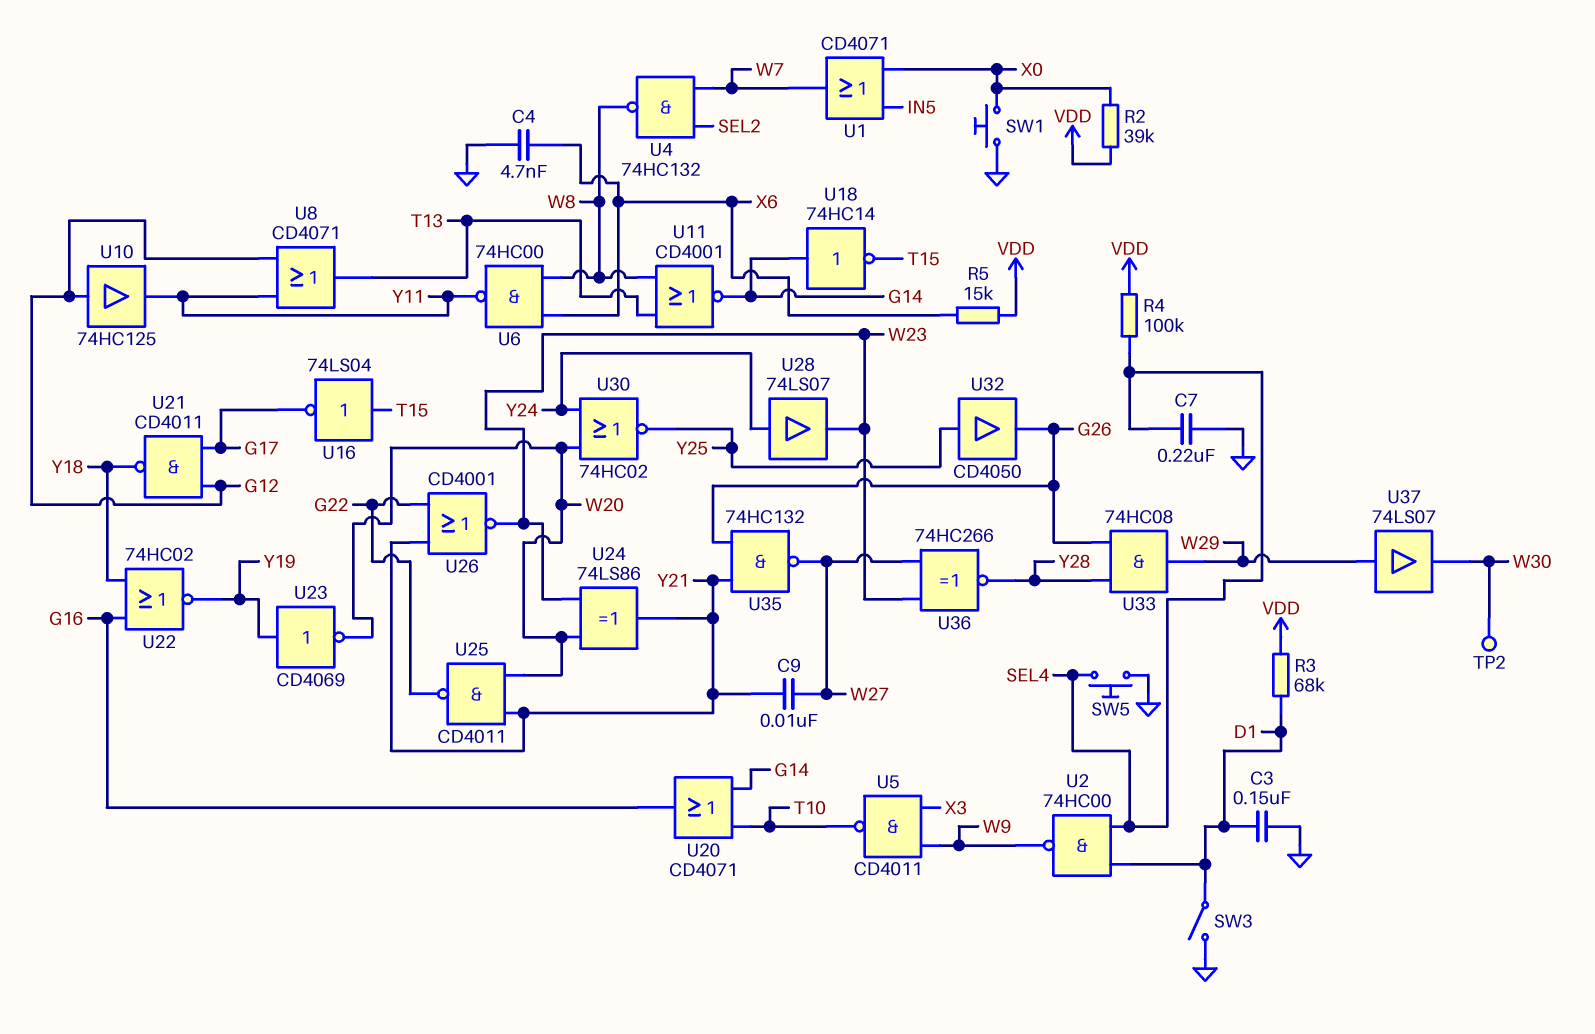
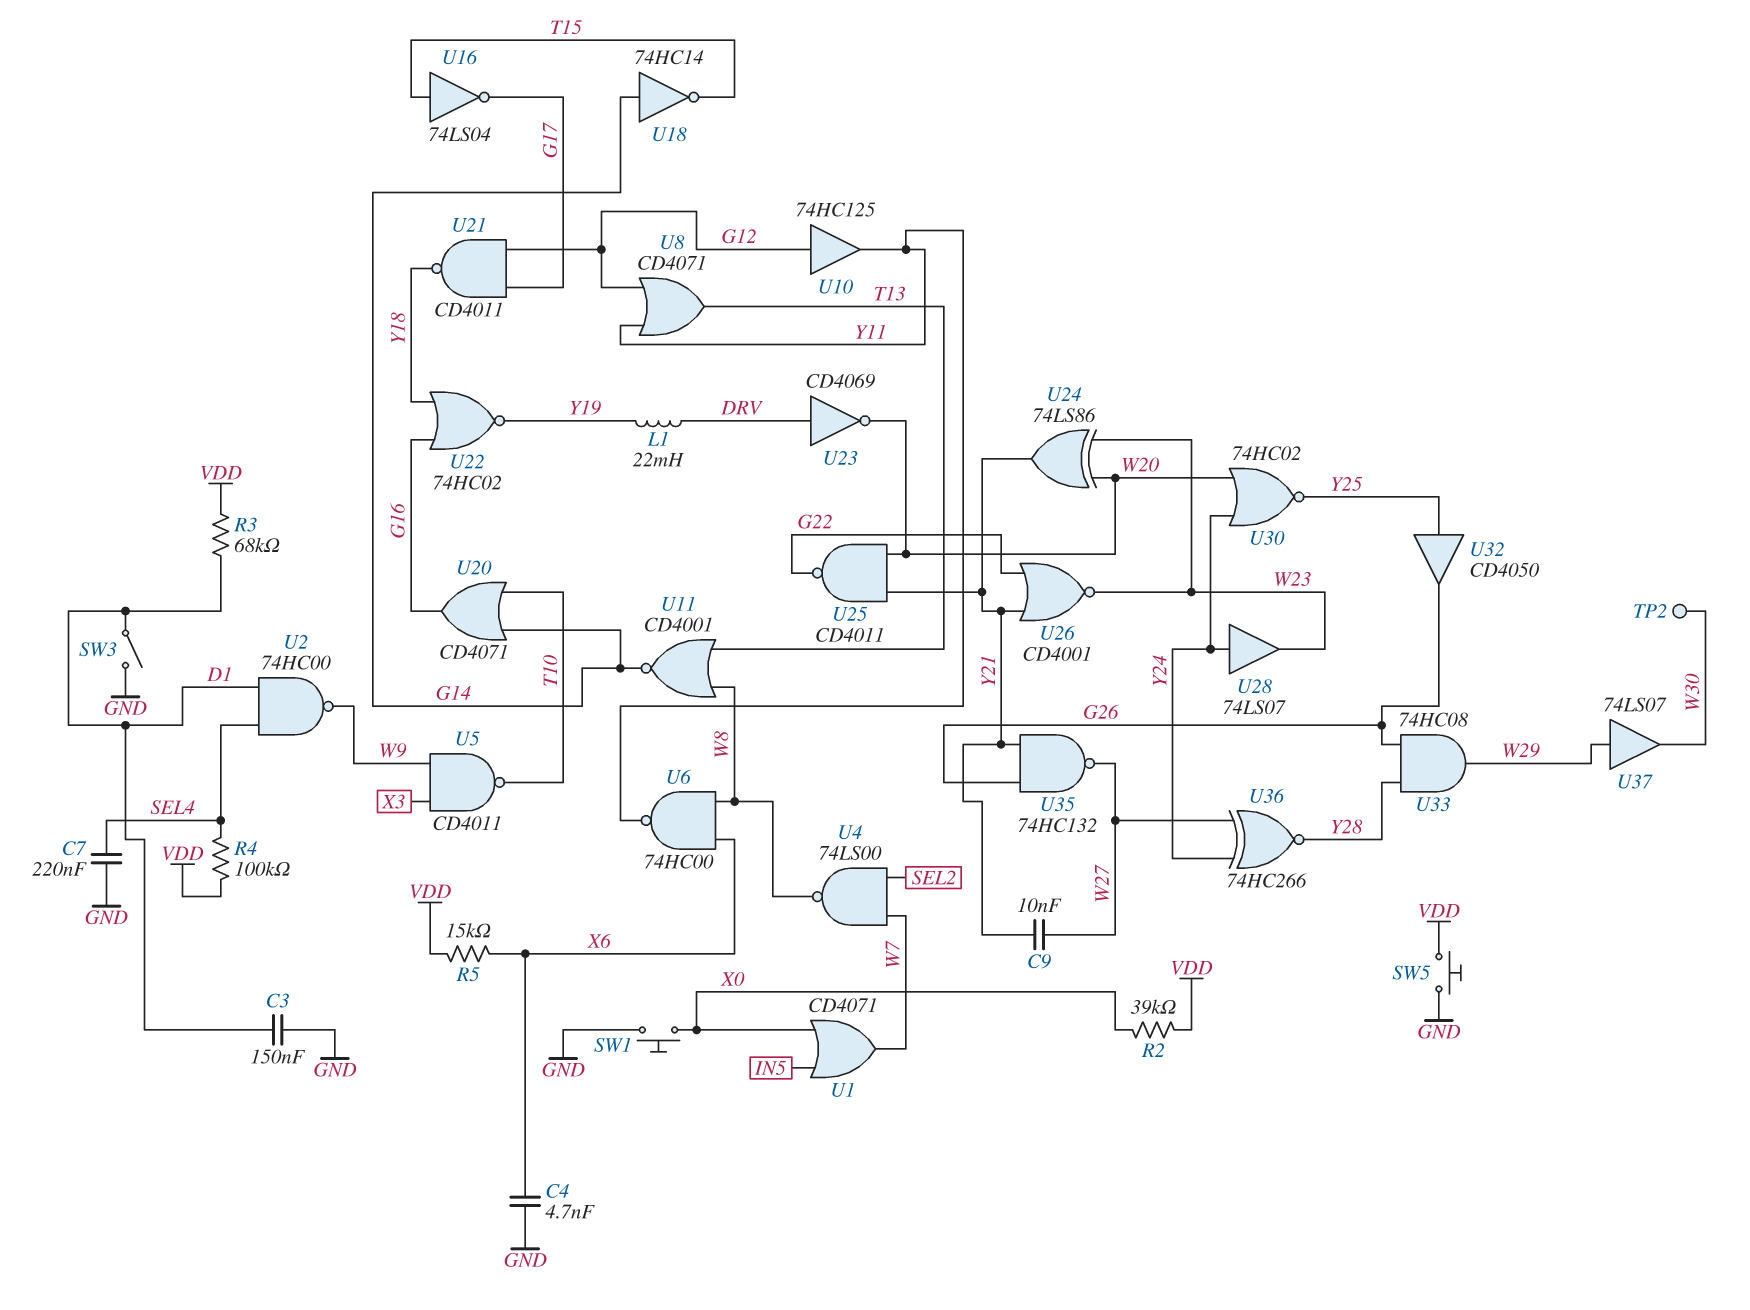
L1: none -> 22mH (DRV, Y19)
SW5: button (GND, SEL4) -> button (GND, VDD)
U4: NAND 74HC132 (in SEL2, in W7, out W8) -> NAND 74LS00 (in SEL2, in W7, out W8)
U23: NOT CD4069 (in Y19, out W20) -> NOT CD4069 (in DRV, out W20)
U36: XNOR 74HC266 (in W23, in W27, out Y28) -> XNOR 74HC266 (in W27, in Y24, out Y28)

